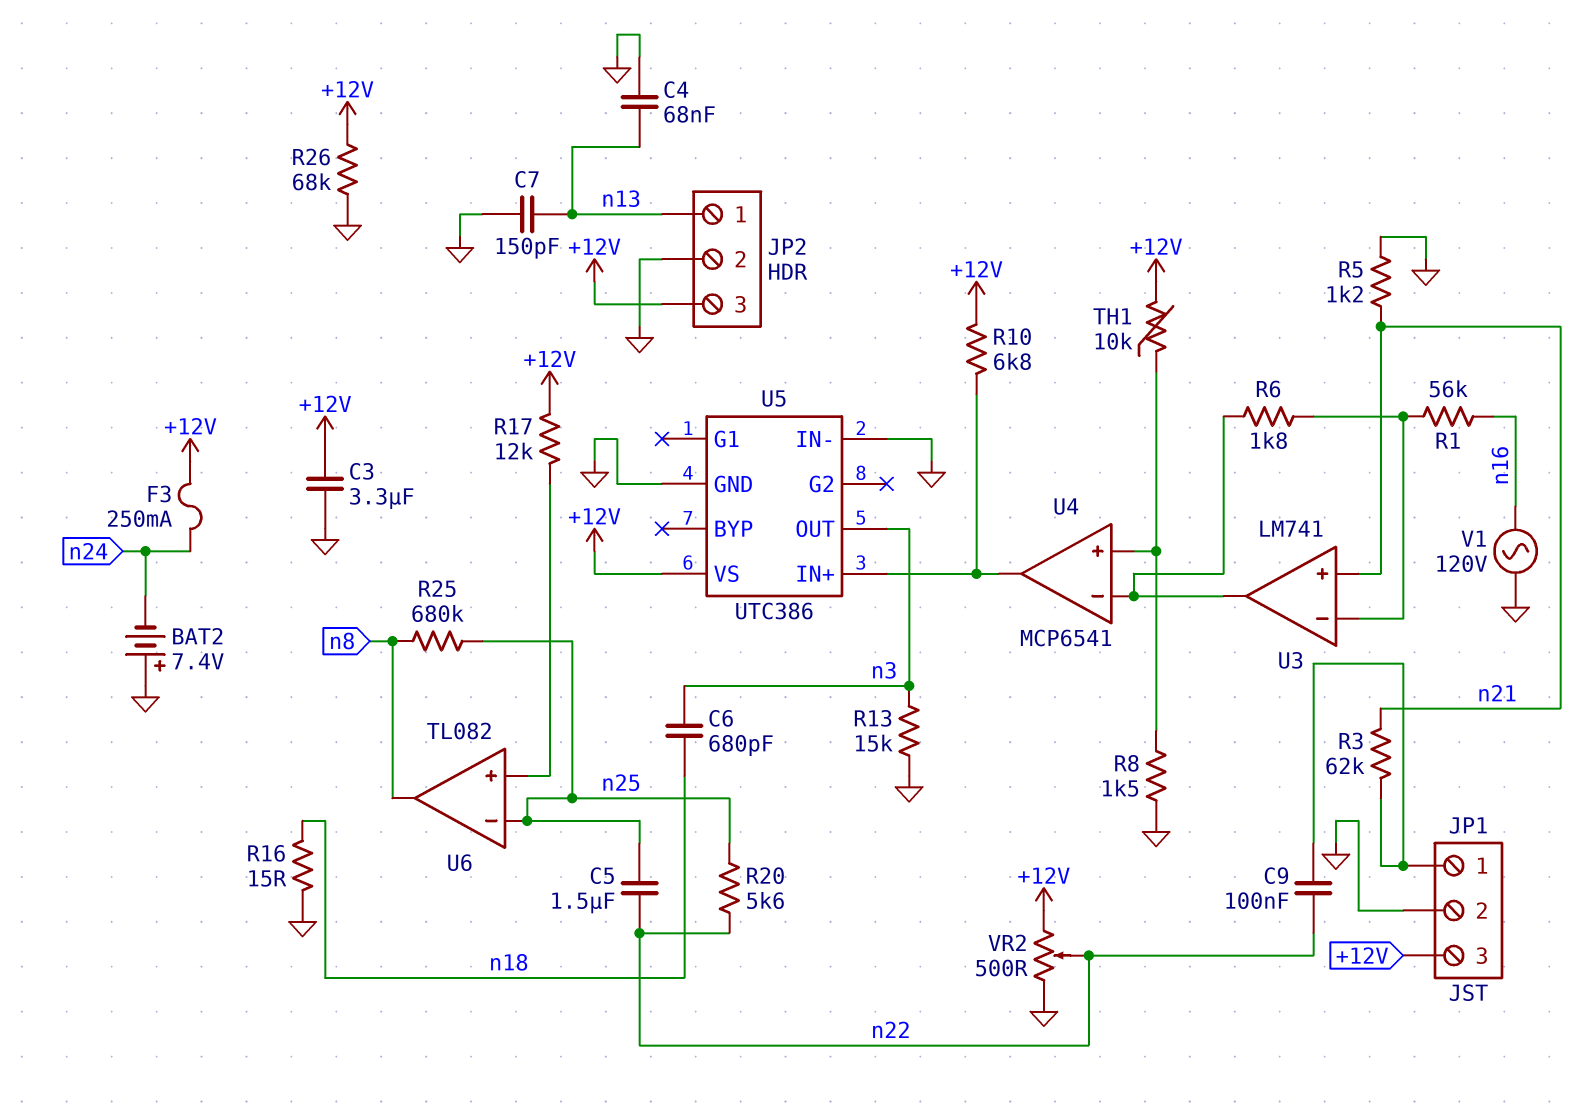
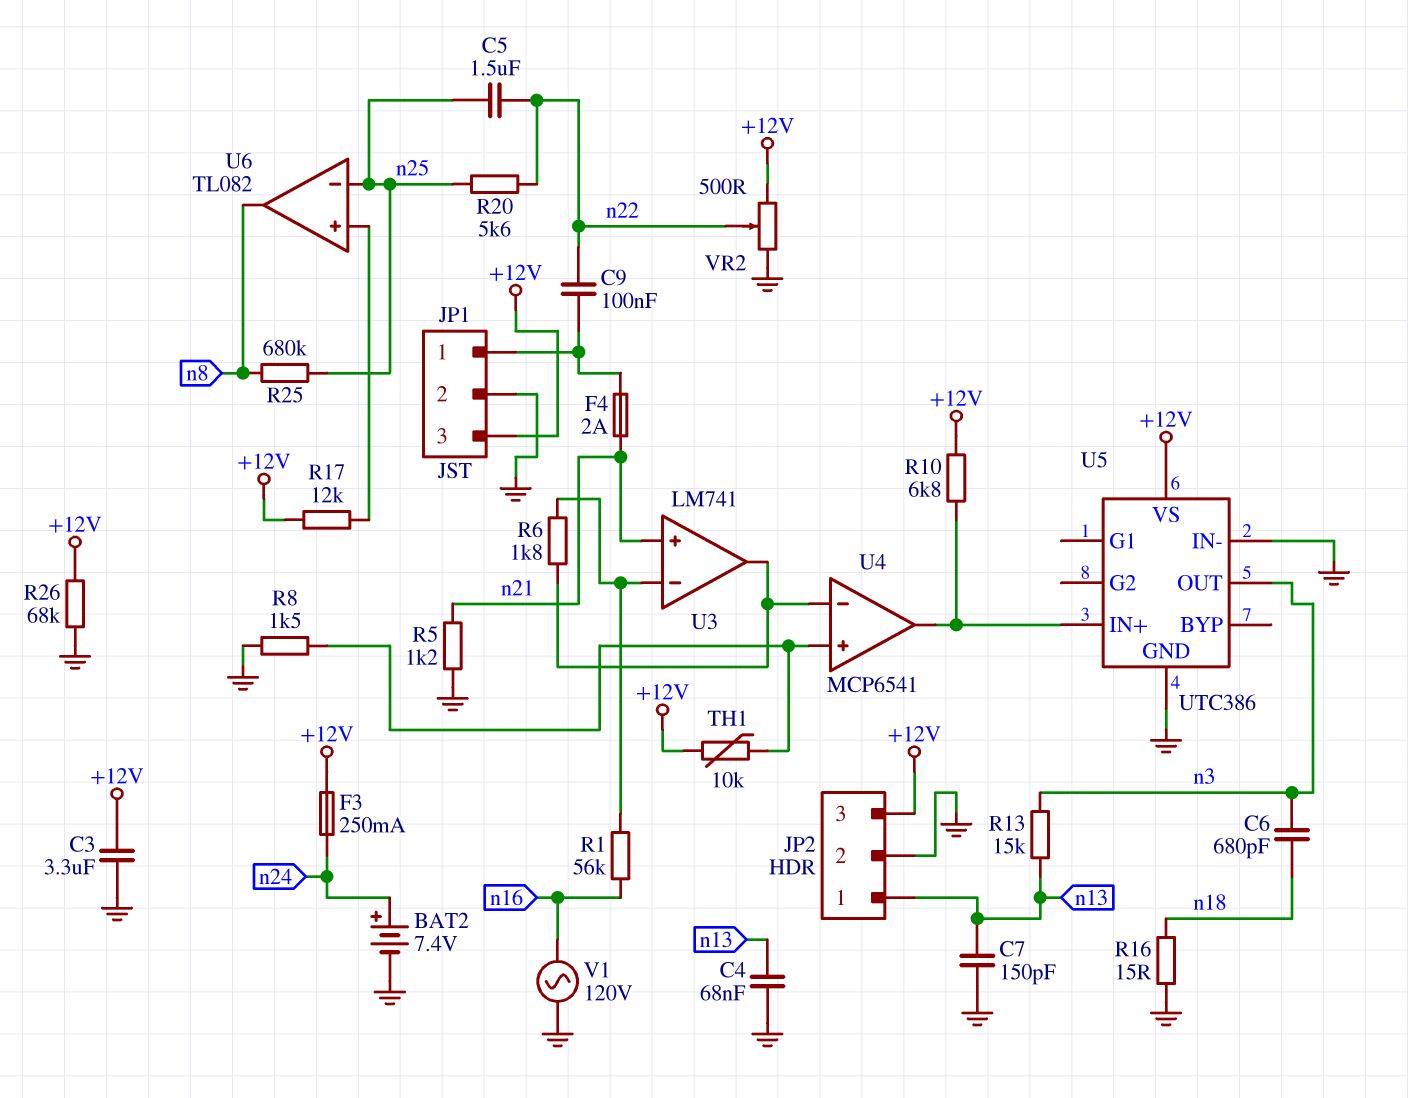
BAT2: 7.4V (plus GND, minus n24) -> 7.4V (plus n24, minus GND)
F4: none -> 2A (JP1/1, n21)
R3: 62k (JP1/1, n21) -> none
R13: 15k (GND, n3) -> 15k (n3, n13)

